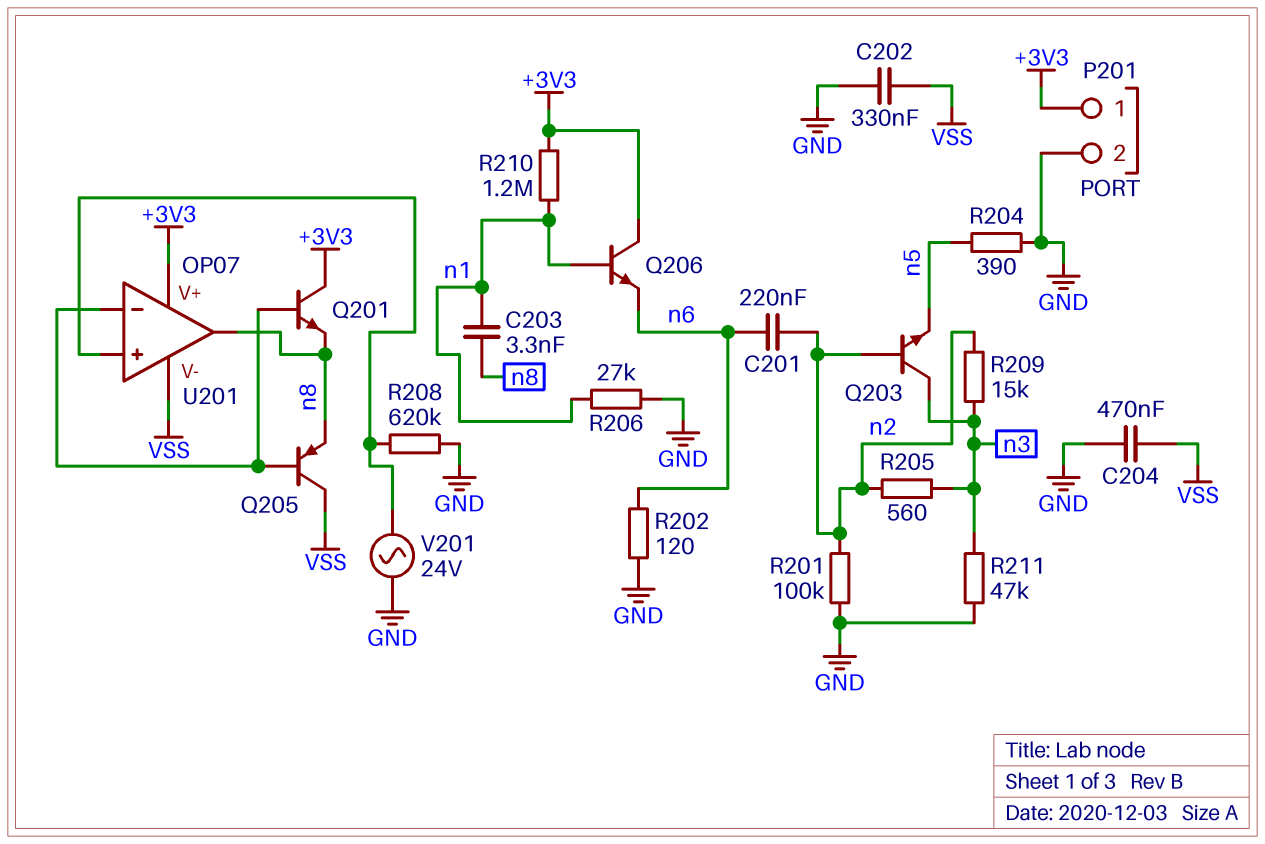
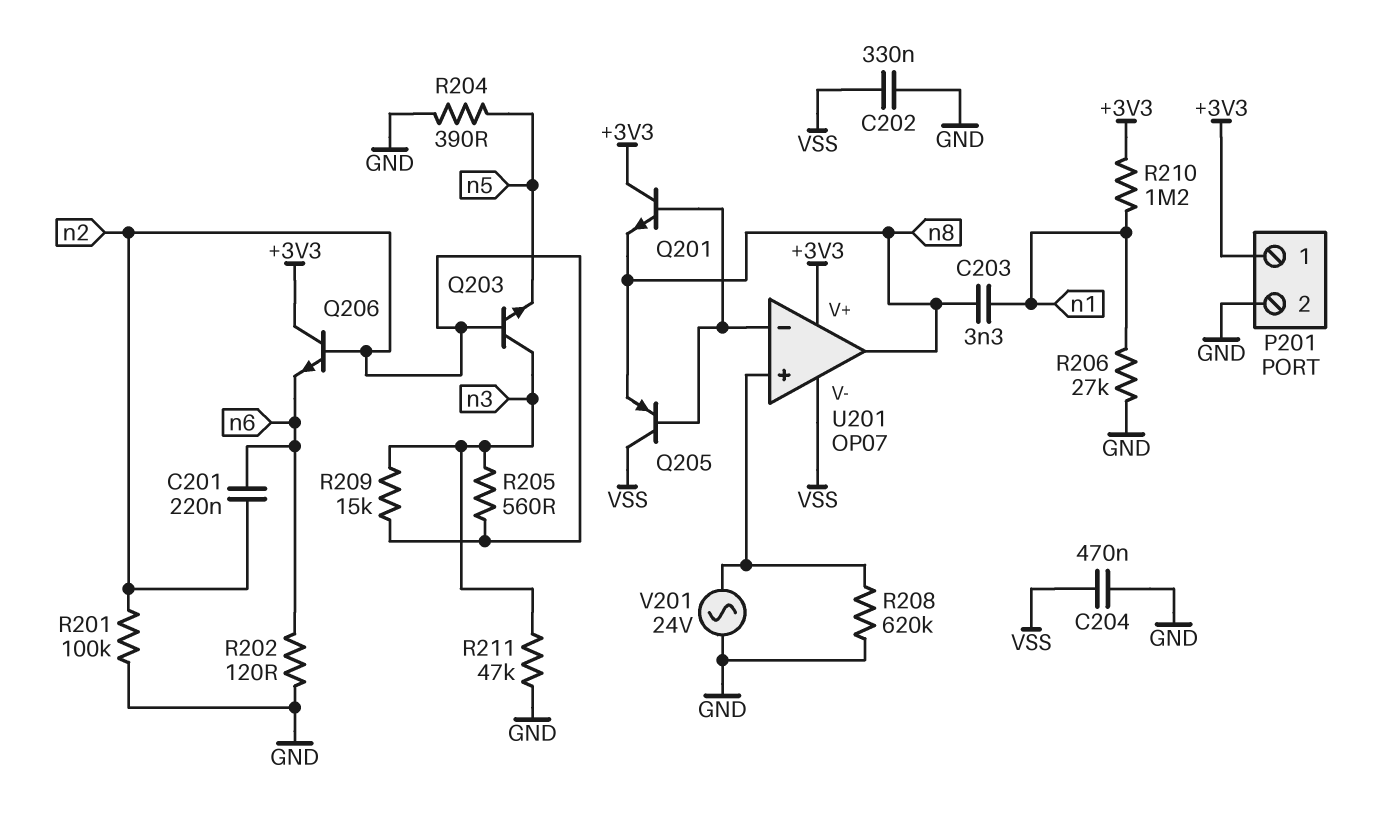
Q206: NPN (B n1, C +3V3, E n6) -> NPN (B n2, C +3V3, E n6)

